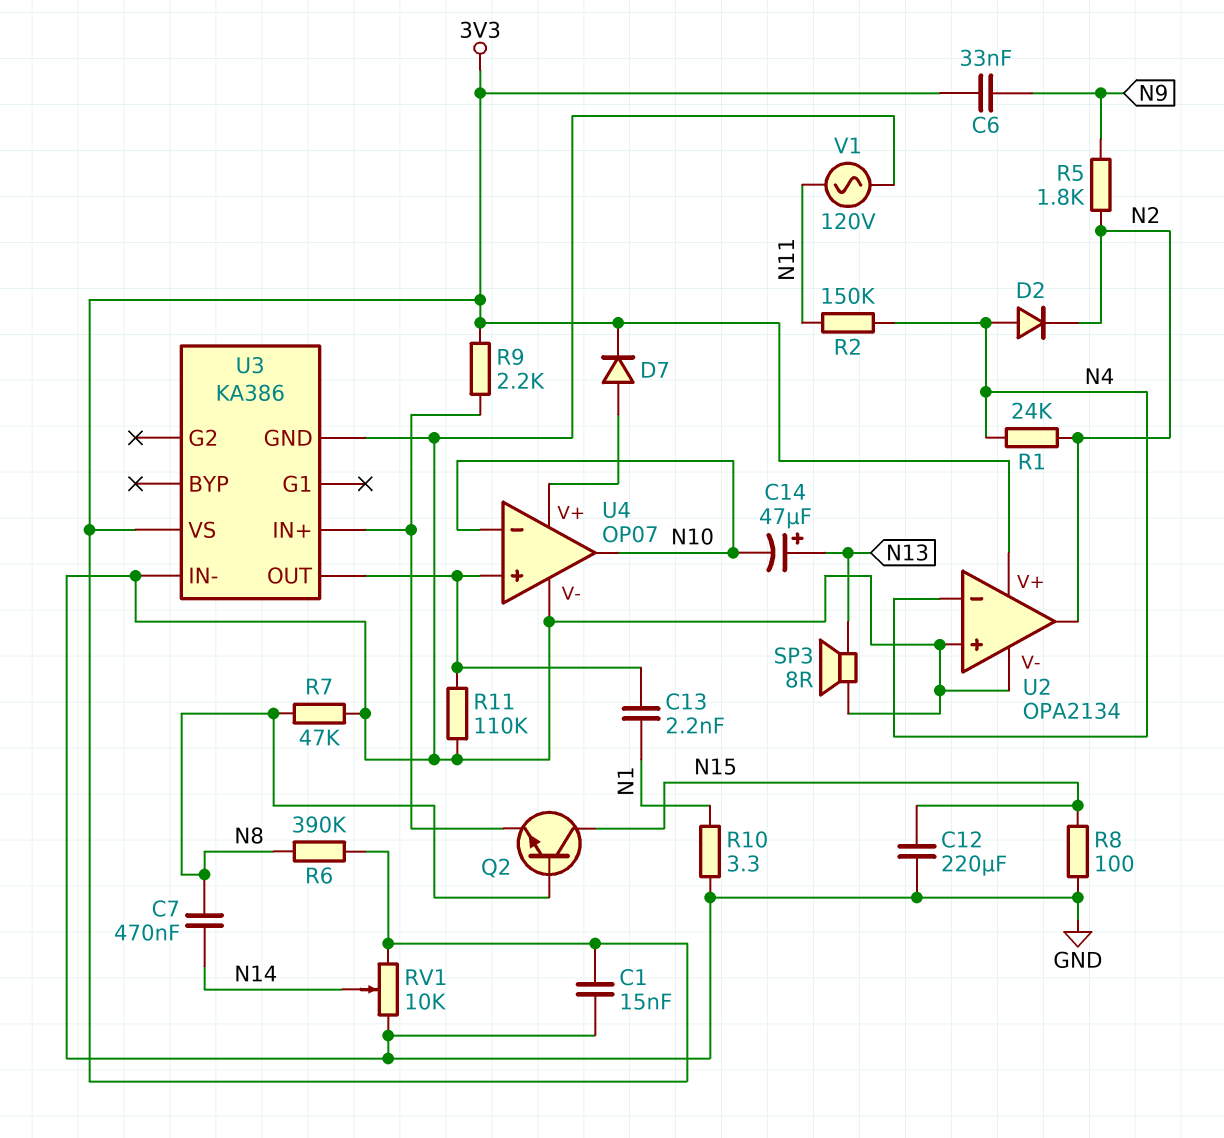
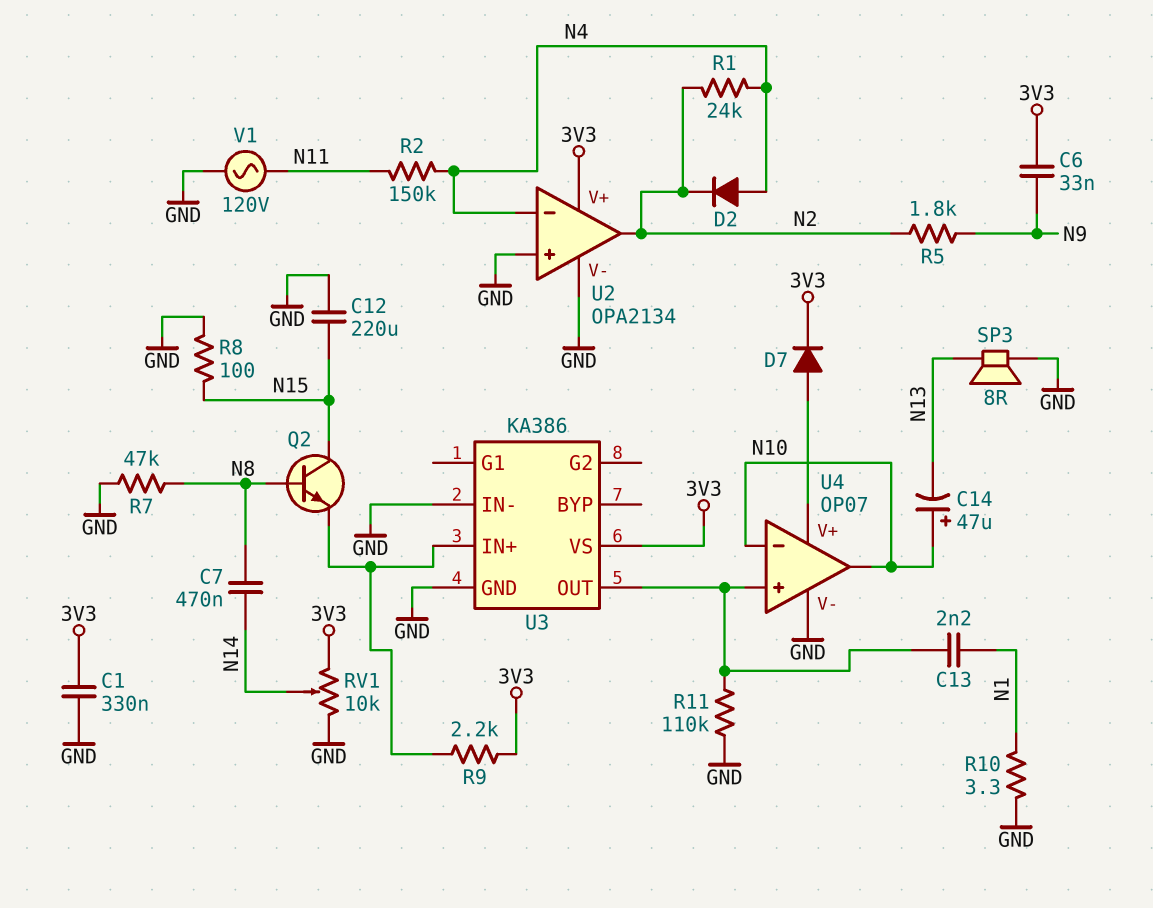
C1: 15nF (3V3, GND) -> 330nF (3V3, GND)
C14: 47uF (plus N13, minus N10) -> 47uF (plus N10, minus N13)
R6: 390k (3V3, N8) -> none

